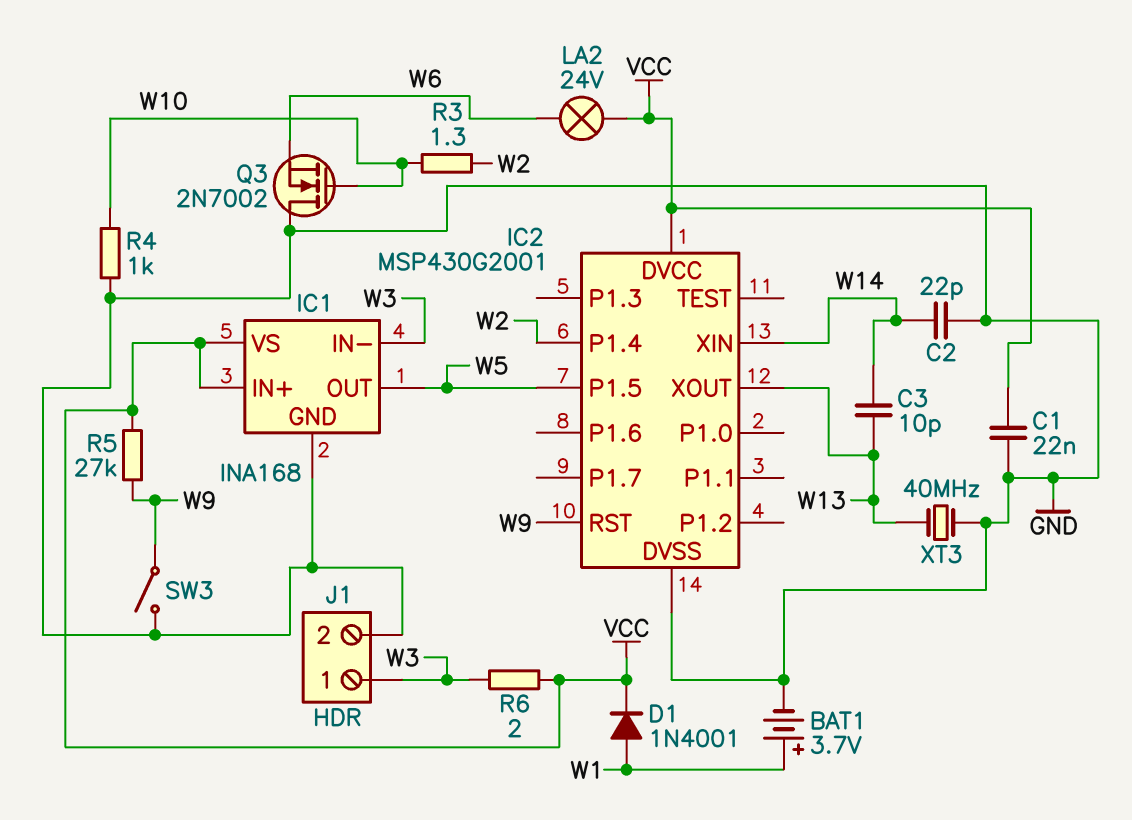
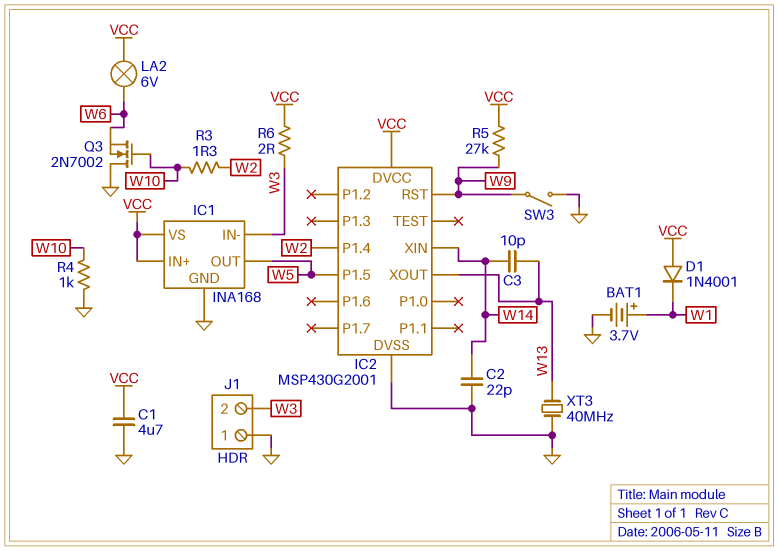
C1: 22nF (GND, VCC) -> 4.7uF (GND, VCC)
D1: diode 1N4001 (A W1, K VCC) -> diode 1N4001 (A VCC, K W1)
J1 pin 1: W3 -> GND
J1 pin 2: GND -> W3
LA2: lamp 24V (VCC, W6) -> lamp 6V (VCC, W6)

